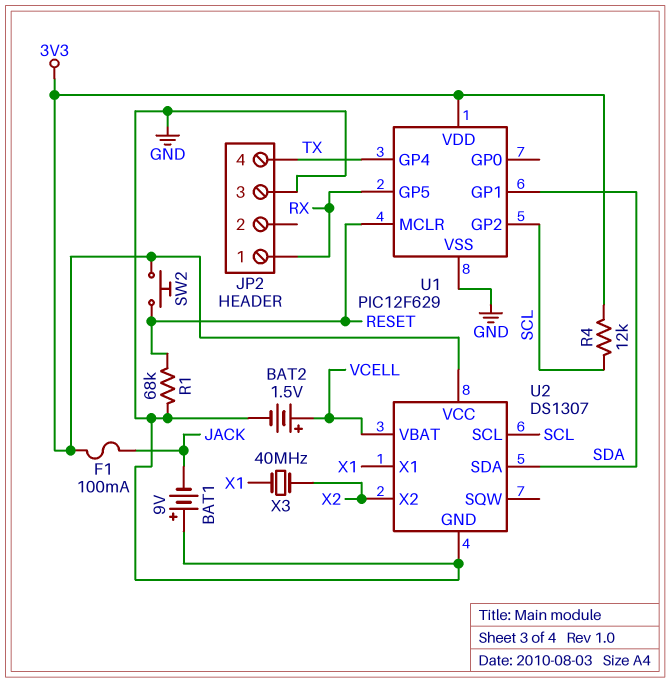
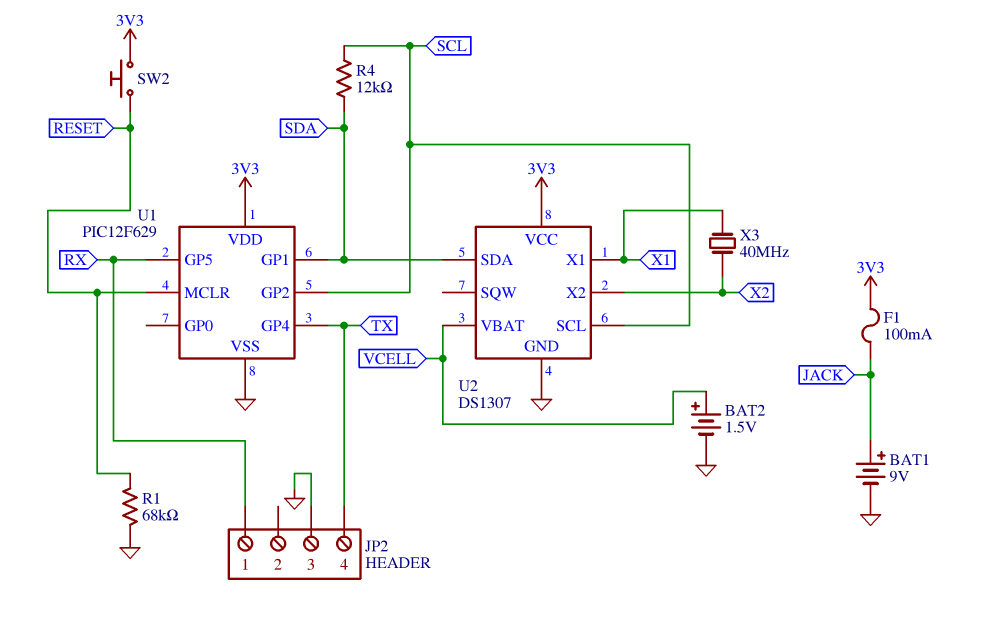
BAT1: 9V (plus GND, minus JACK) -> 9V (plus JACK, minus GND)
R4: 12k (3V3, SCL) -> 12k (SCL, SDA)

